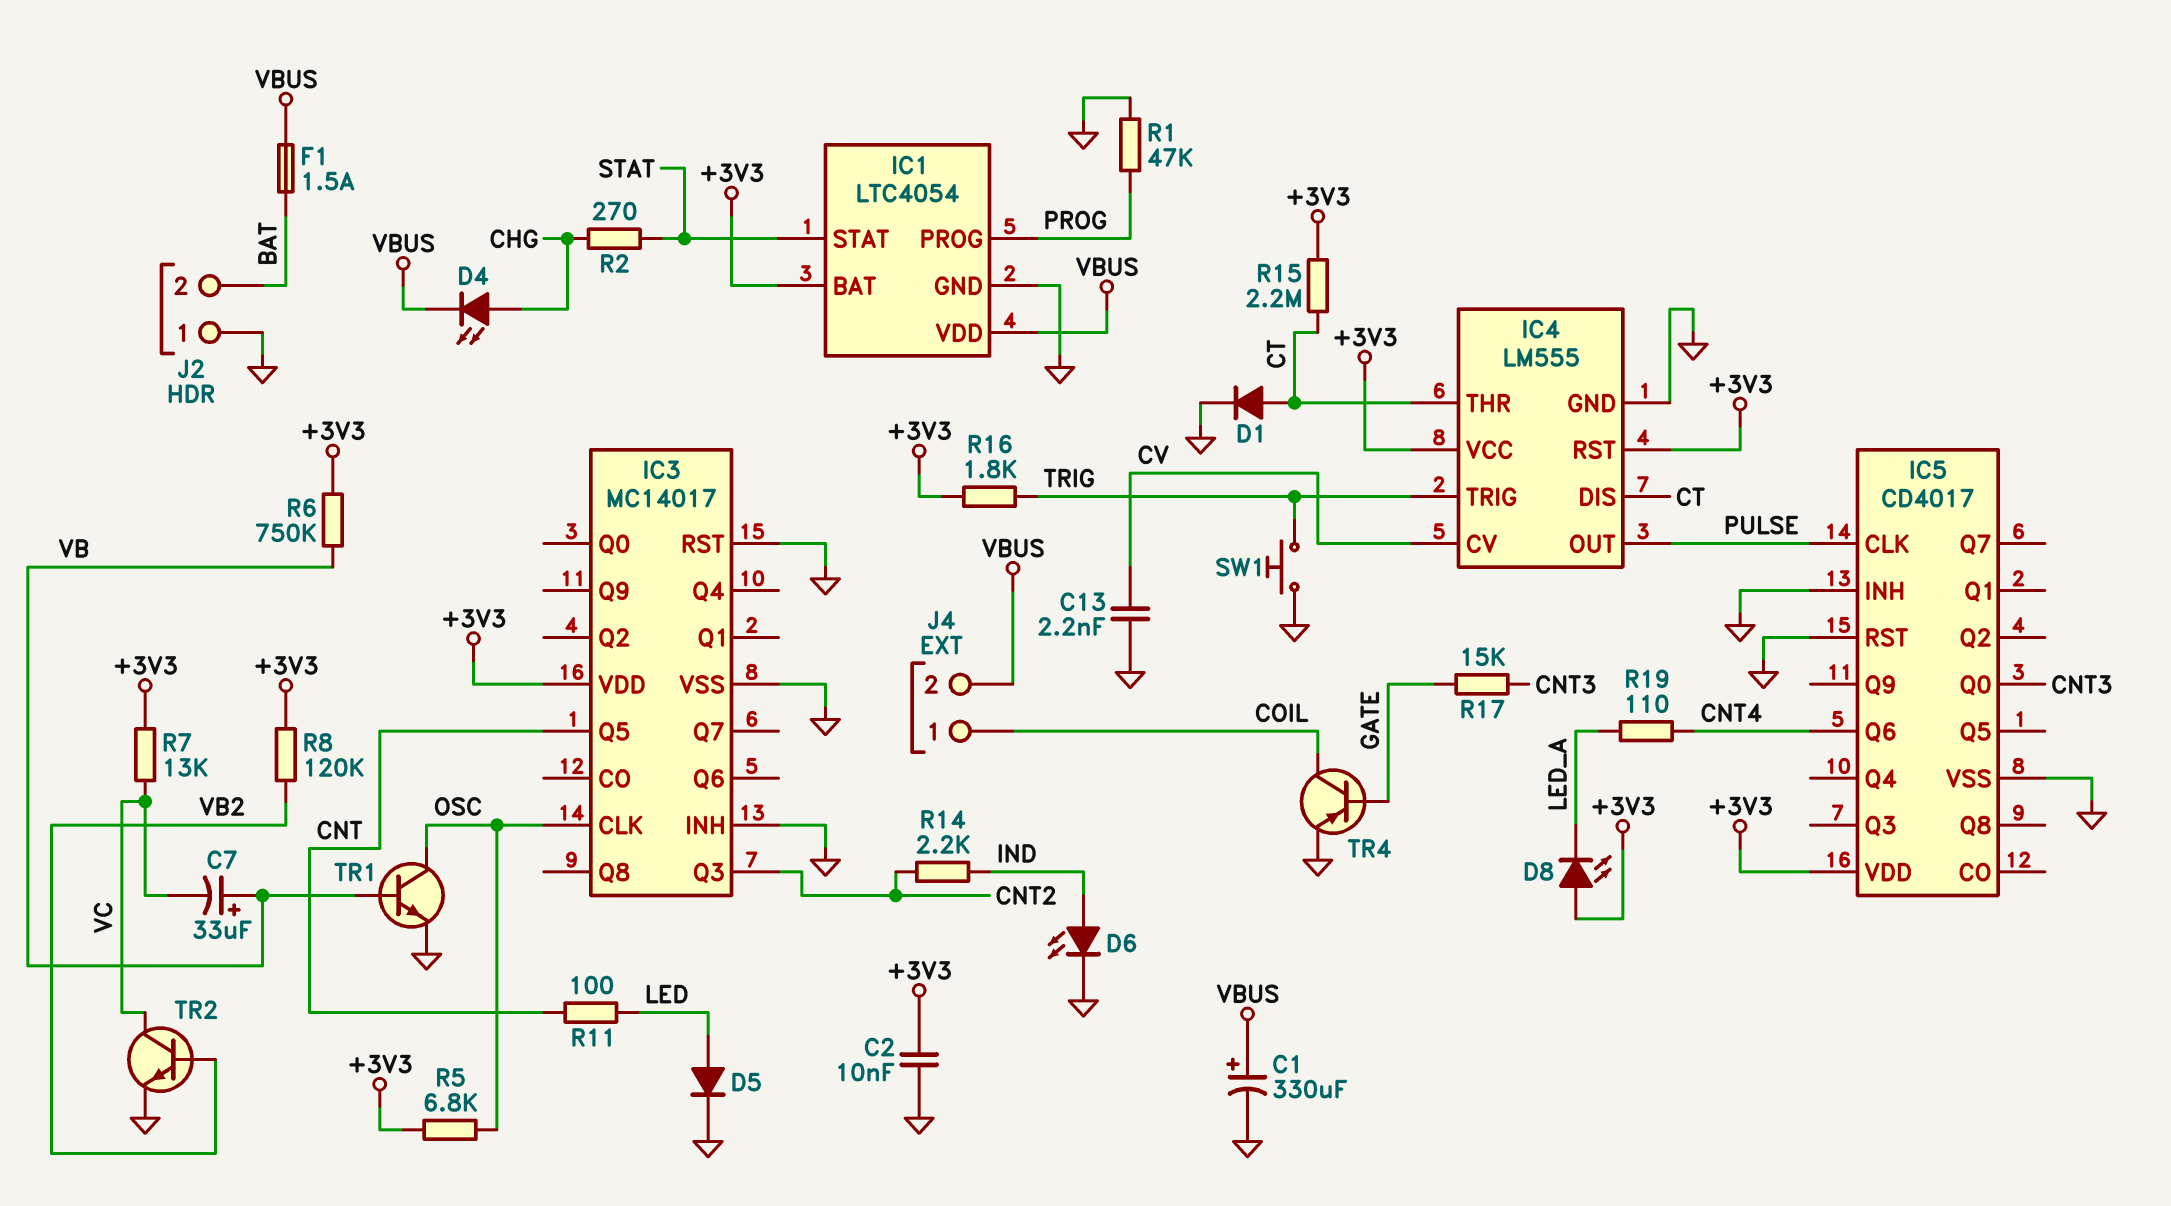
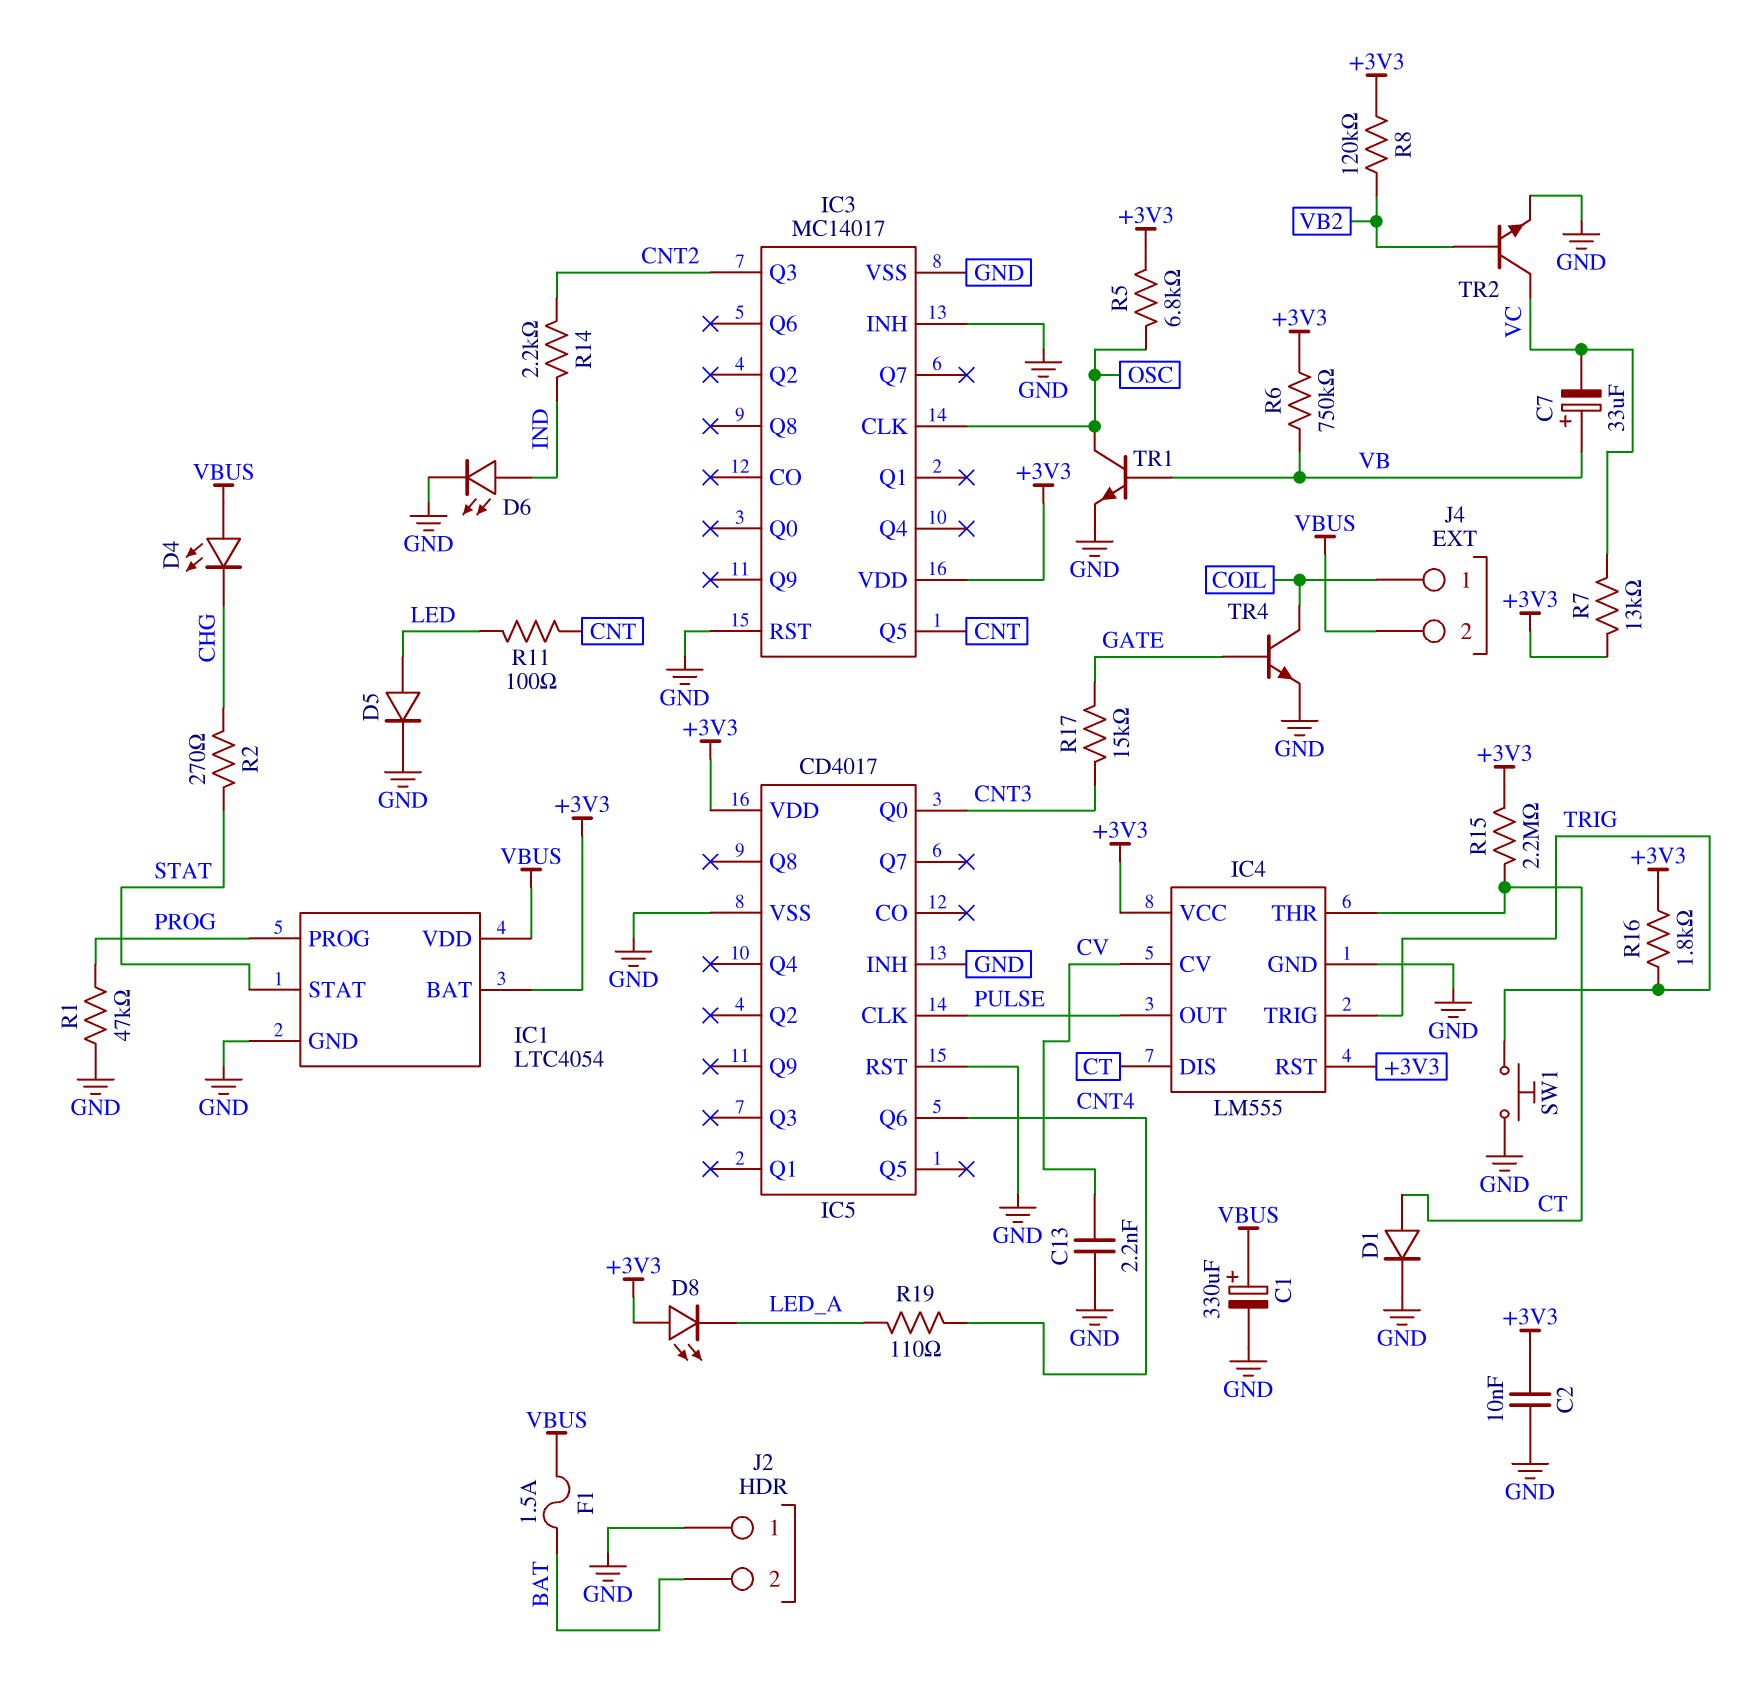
D4: LED (A CHG, K VBUS) -> LED (A VBUS, K CHG)
TR4: PNP (B GATE, C COIL, E GND) -> NPN (B GATE, C COIL, E GND)

